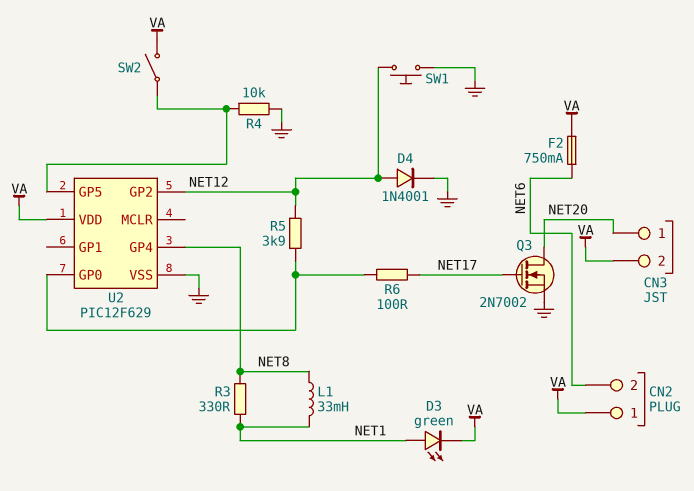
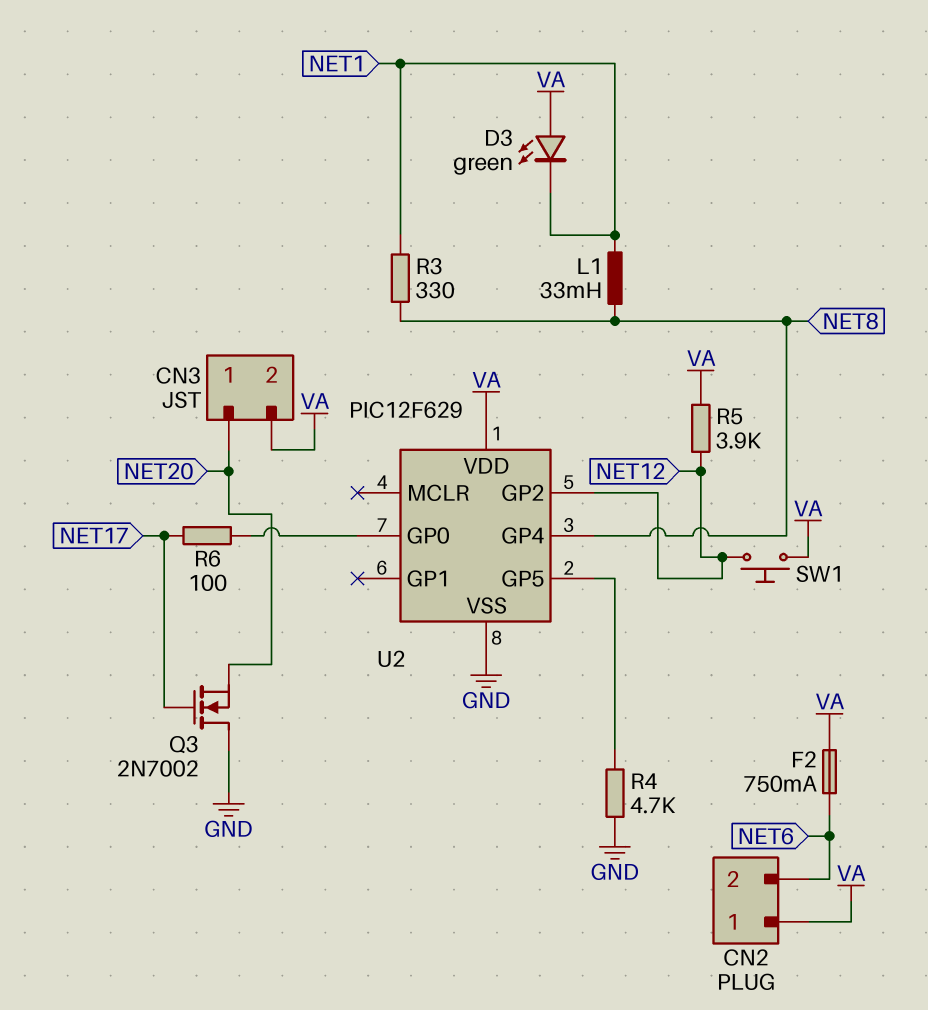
D3: LED green (A NET1, K VA) -> LED green (A VA, K NET1)
D4: diode 1N4001 (A NET12, K GND) -> none
Q3: NMOS 2N7002 (G NET17, D NET20, S GND) -> NMOS 2N7002 (G NET17, D GND, S NET20)
R4: 10k (GND, U2/GP5) -> 4.7k (GND, U2/GP5)
R5: 3.9k (NET12, U2/GP0) -> 3.9k (NET12, VA)
SW1: button (GND, NET12) -> button (NET12, VA)
SW2: switch (U2/GP5, VA) -> none

